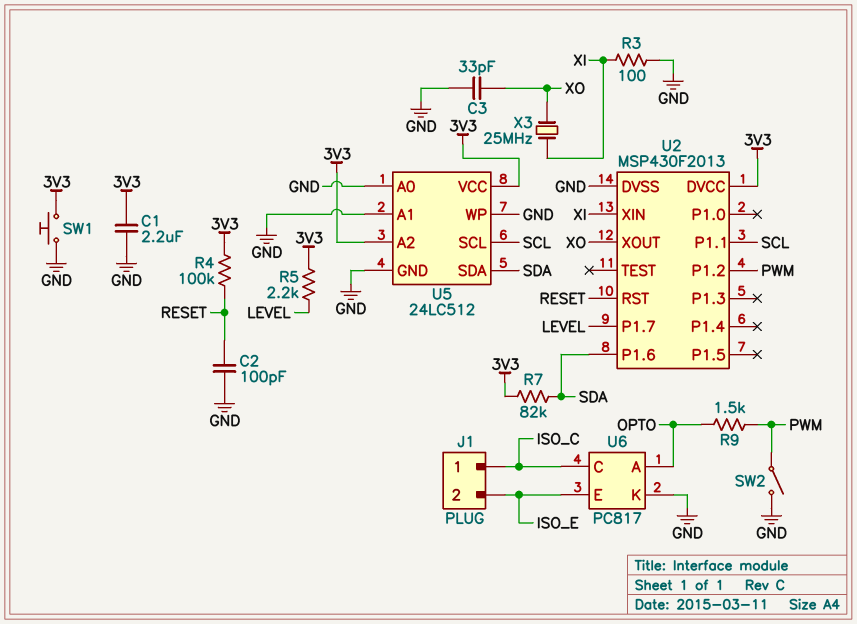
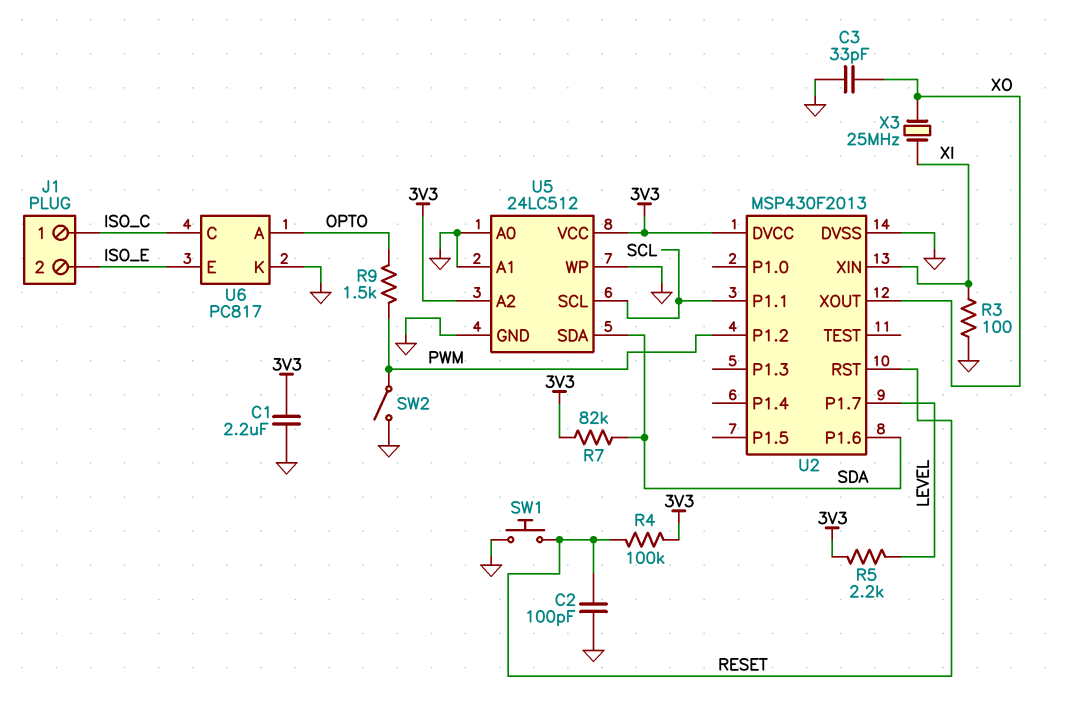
SW1: button (3V3, GND) -> button (GND, RESET)

